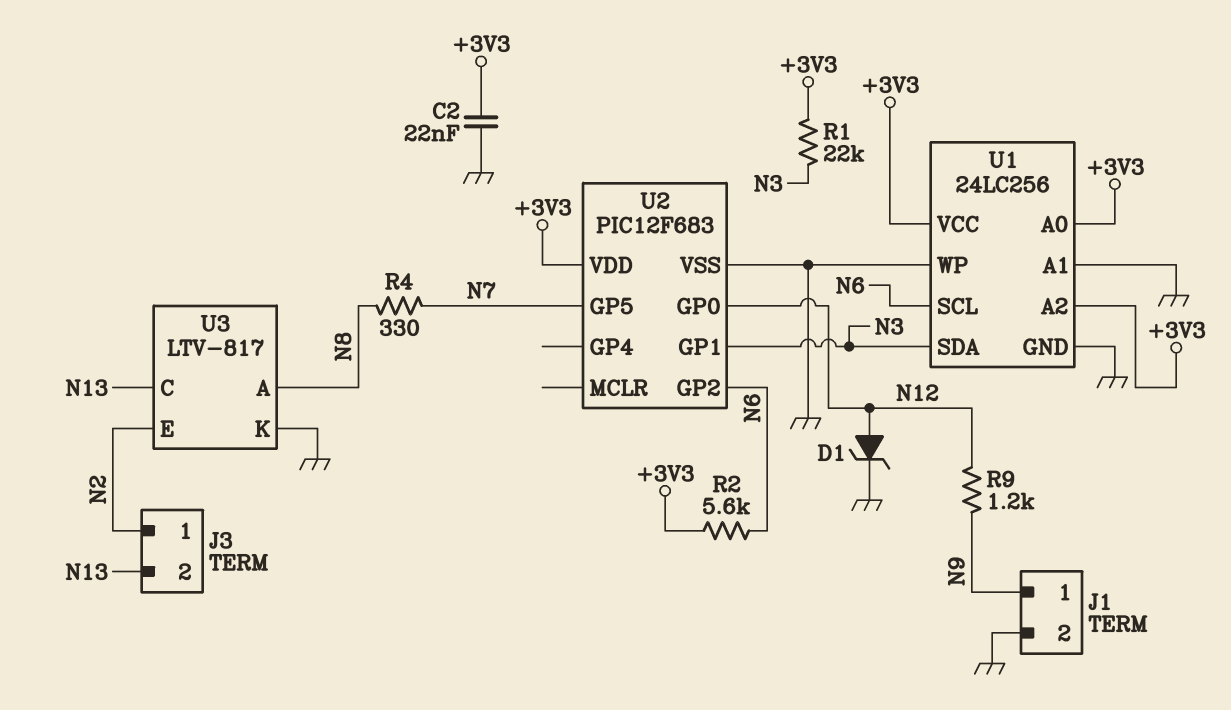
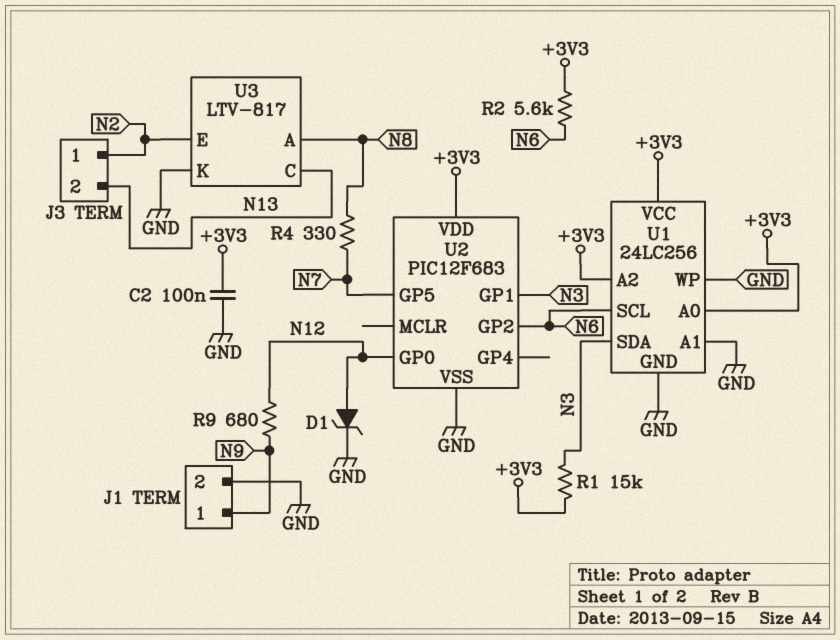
C2: 22nF (+3V3, GND) -> 100nF (+3V3, GND)
R1: 22k (+3V3, N3) -> 15k (+3V3, N3)
R9: 1.2k (N9, N12) -> 680 (N9, N12)

